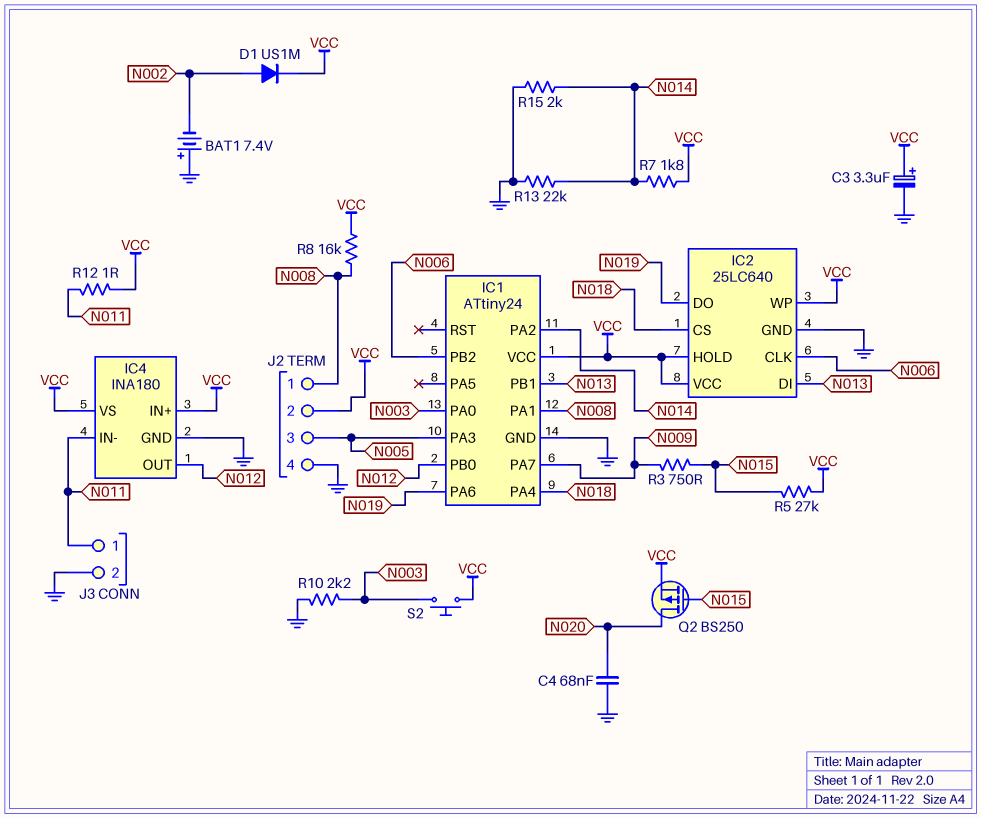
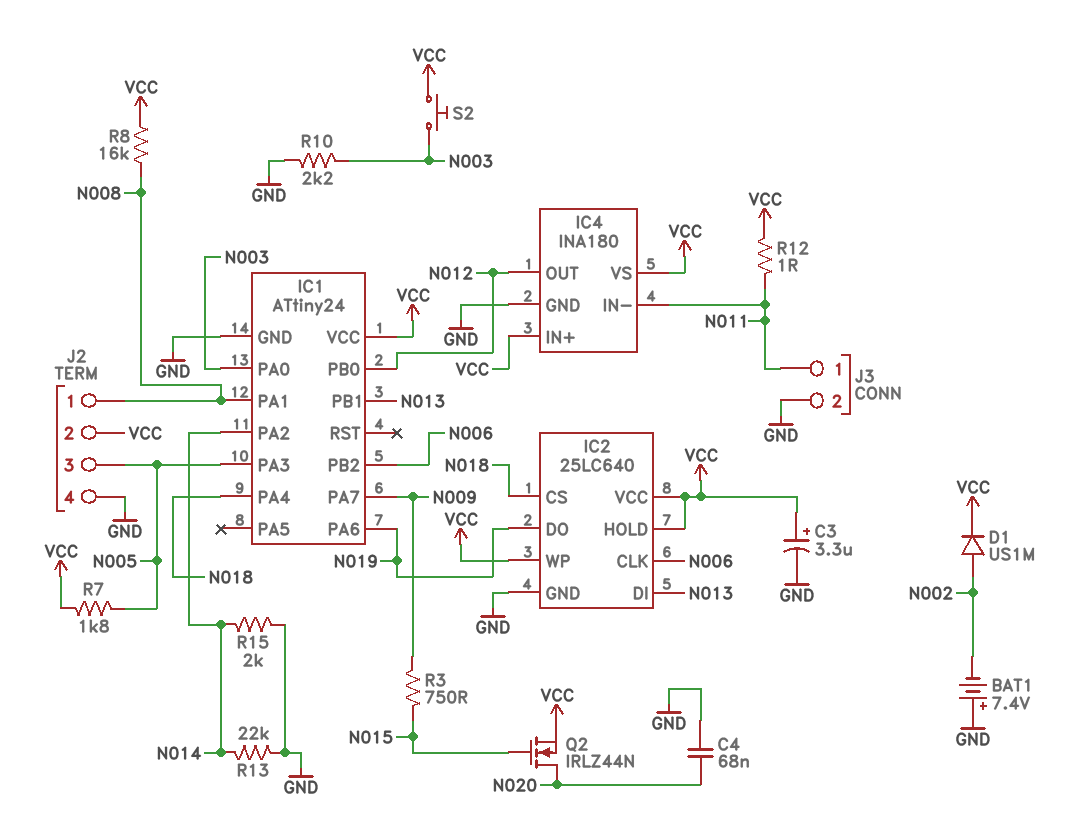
Q2: PMOS BS250 (G N015, D N020, S VCC) -> NMOS IRLZ44N (G N015, D N020, S VCC)
R5: 27k (N015, VCC) -> none
R7: 1.8k (N014, VCC) -> 1.8k (N005, VCC)

